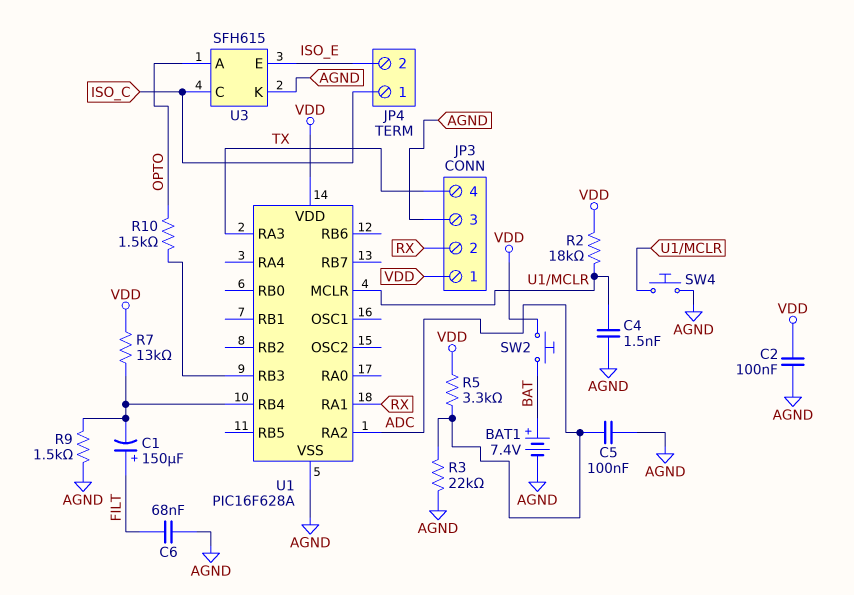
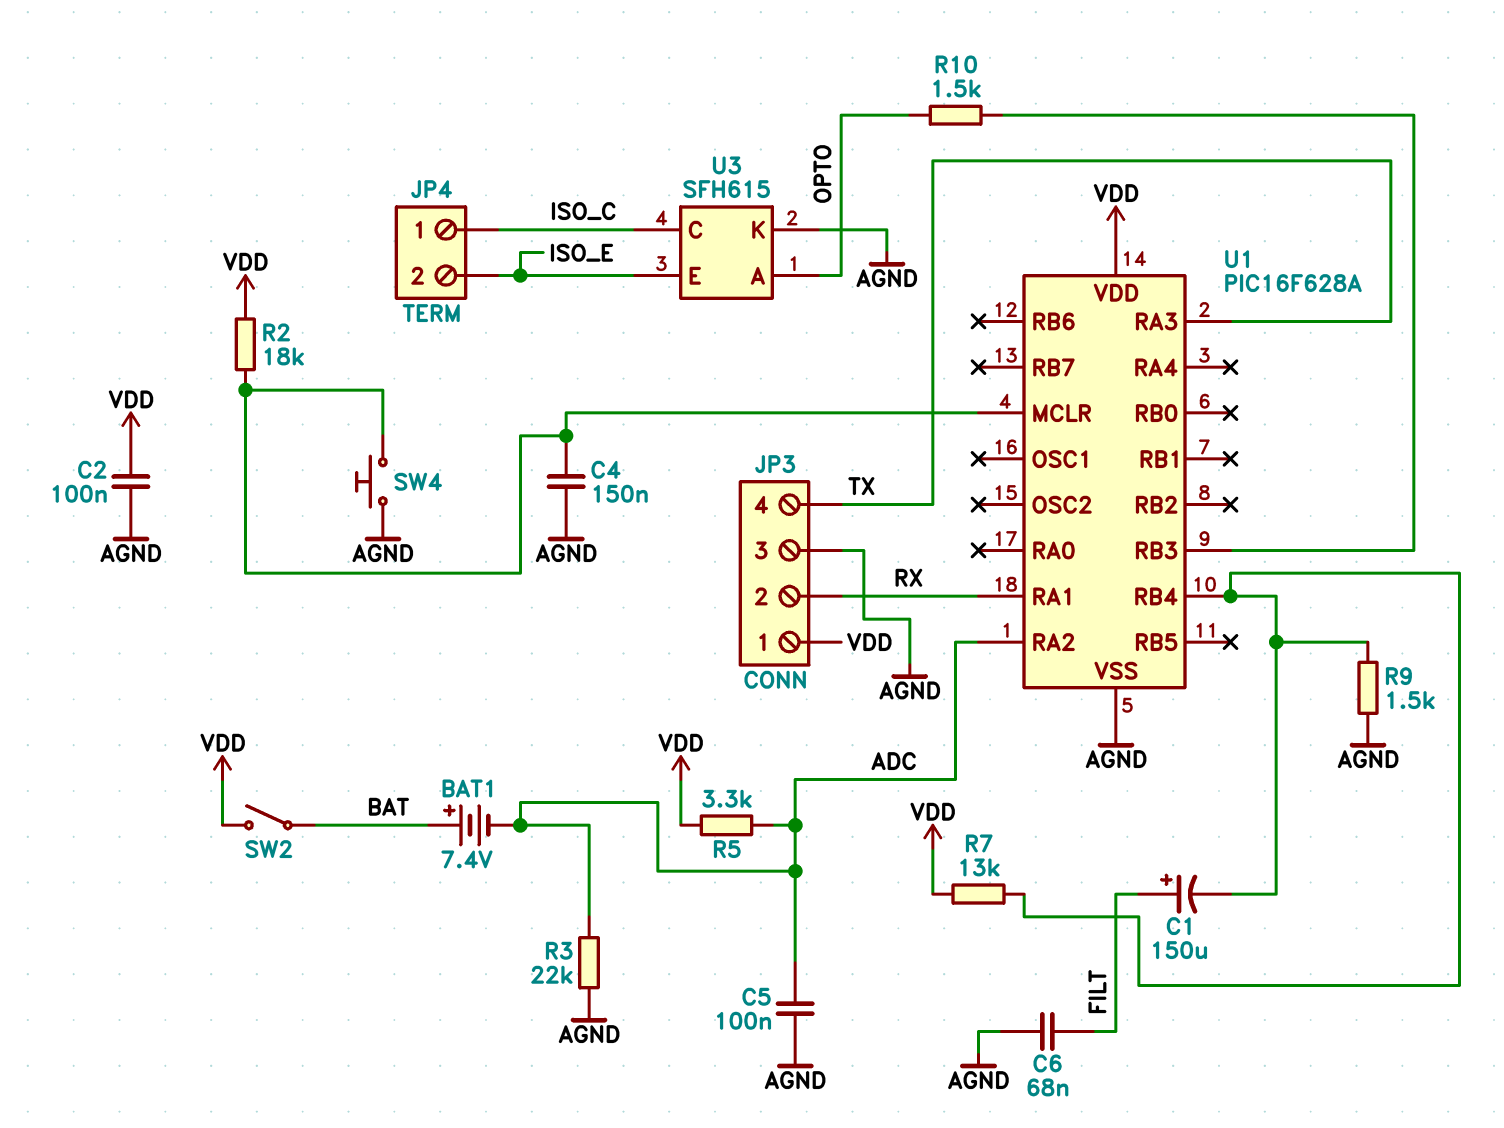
BAT1: 7.4V (plus BAT, minus AGND) -> 7.4V (plus BAT, minus ADC)
C4: 1.5nF (AGND, U1/MCLR) -> 150nF (AGND, U1/MCLR)
SW2: button (BAT, VDD) -> switch (BAT, VDD)

